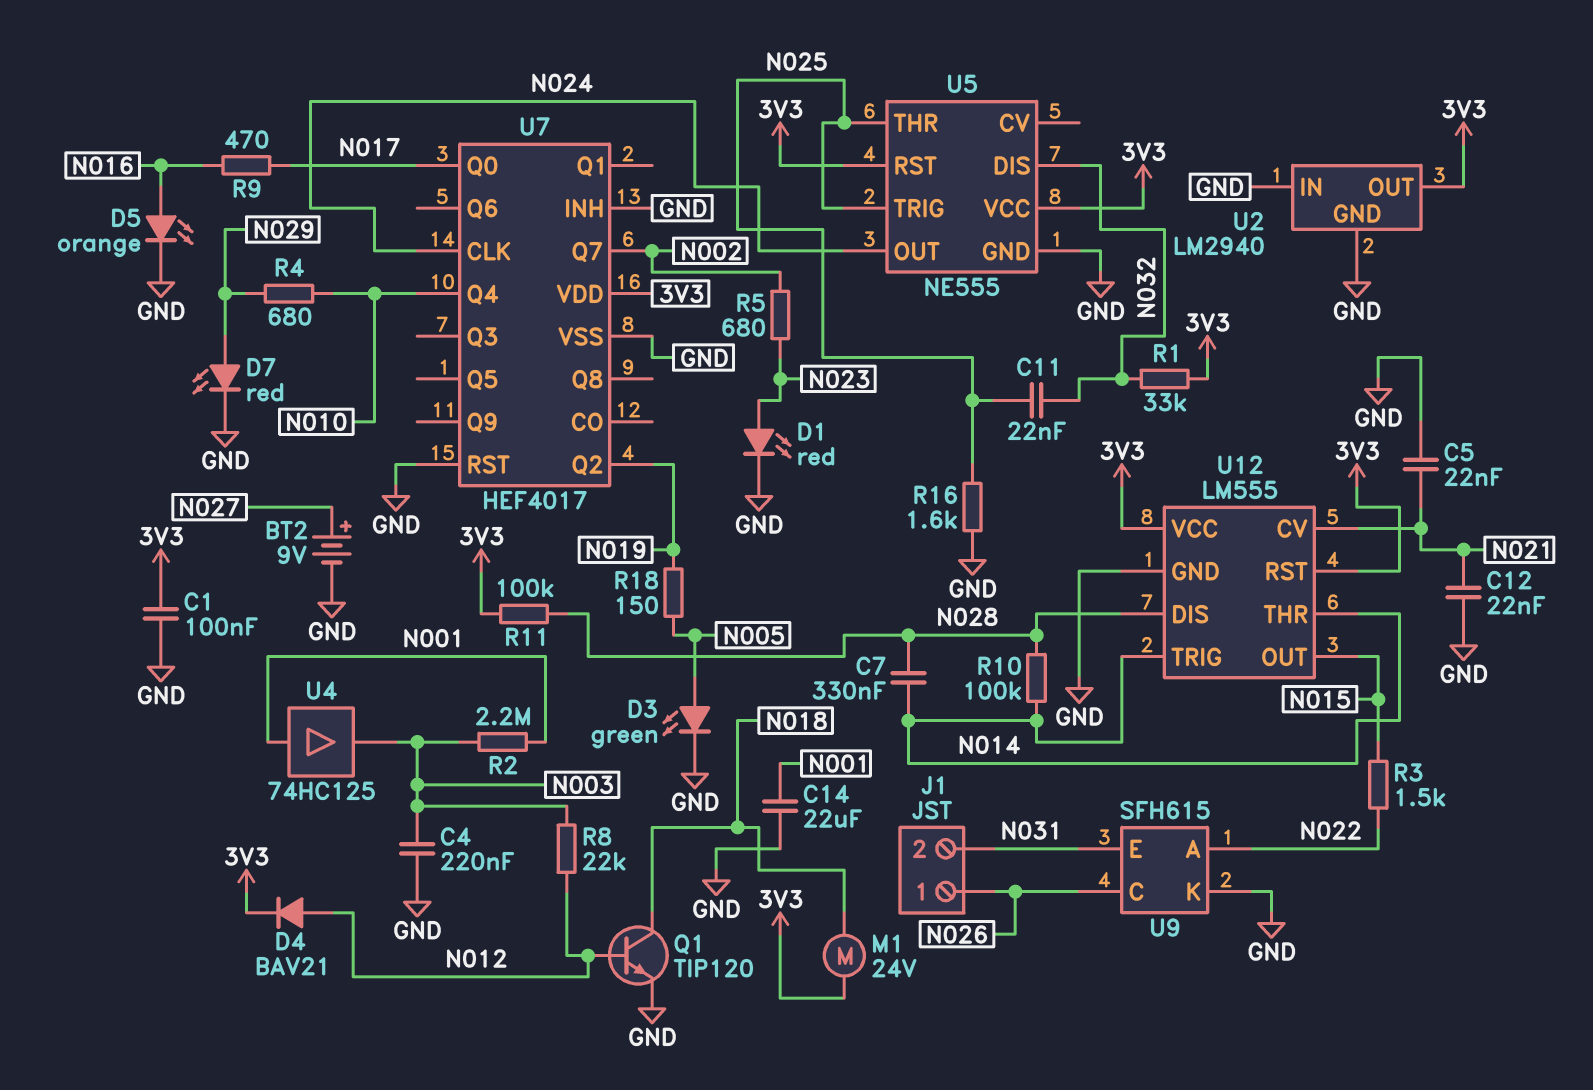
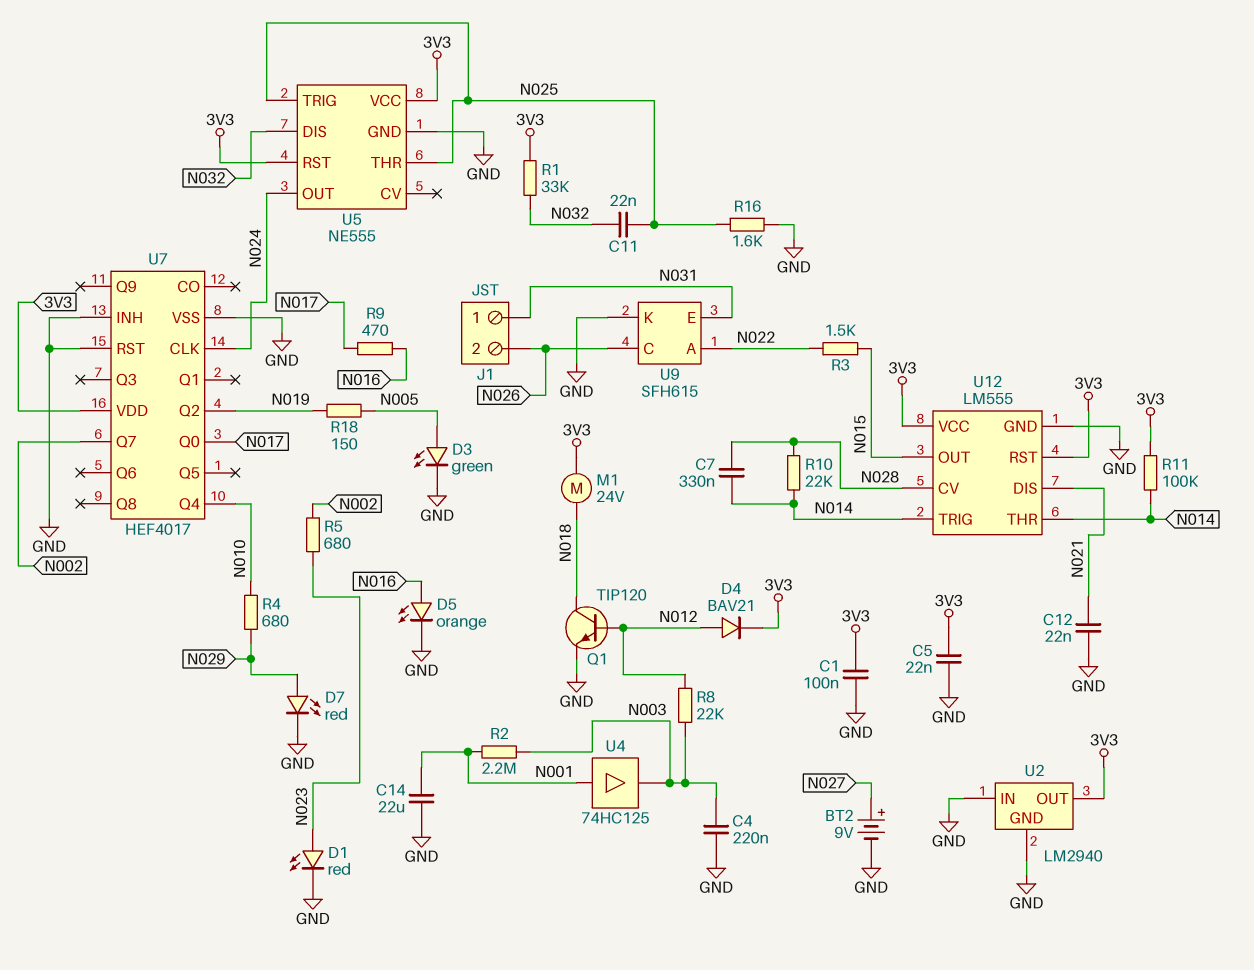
C5: 22nF (GND, N021) -> 22nF (3V3, GND)
J1 pin 1: N026 -> N031
J1 pin 2: N031 -> N026
R10: 100k (N014, N028) -> 22k (N014, N028)
R11: 100k (3V3, N028) -> 100k (3V3, N014)
U12 pin CV: N021 -> N028
U12 pin DIS: N028 -> N021

